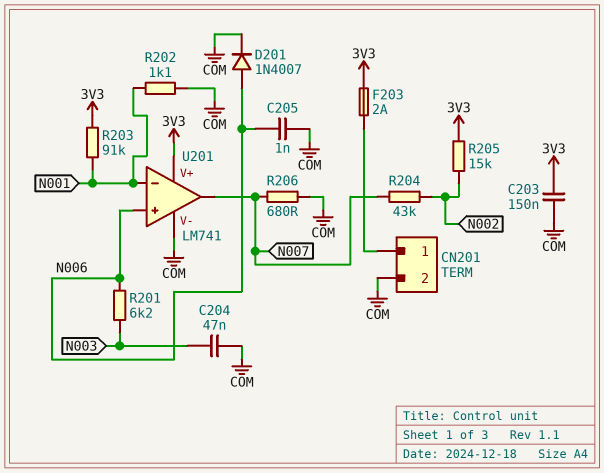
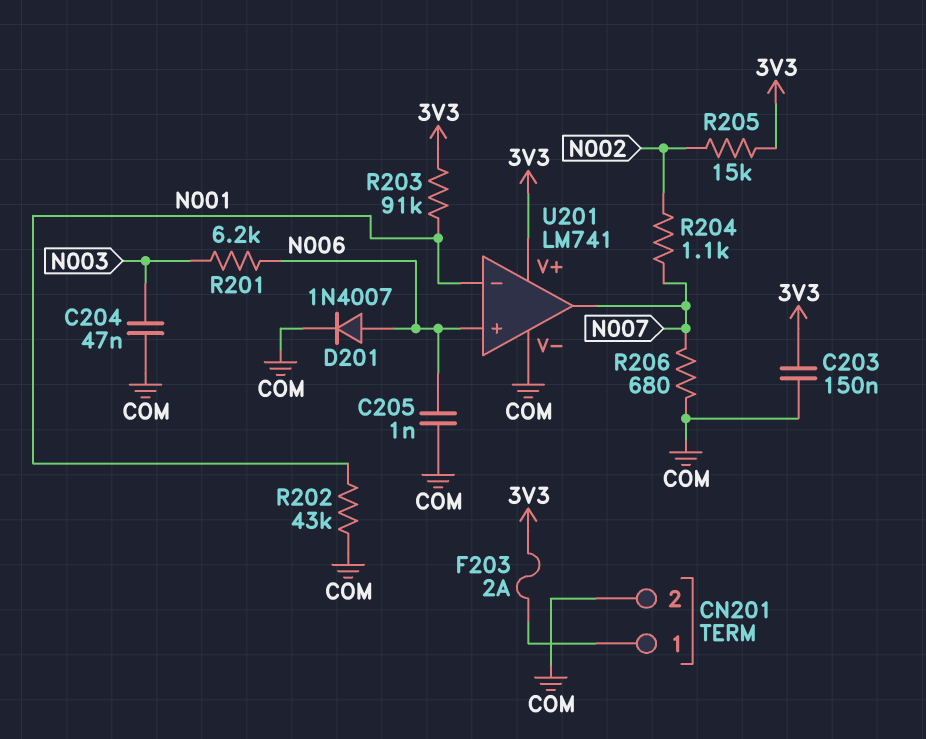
R202: 1.1k (COM, N001) -> 43k (COM, N001)
R204: 43k (N002, N007) -> 1.1k (N002, N007)

